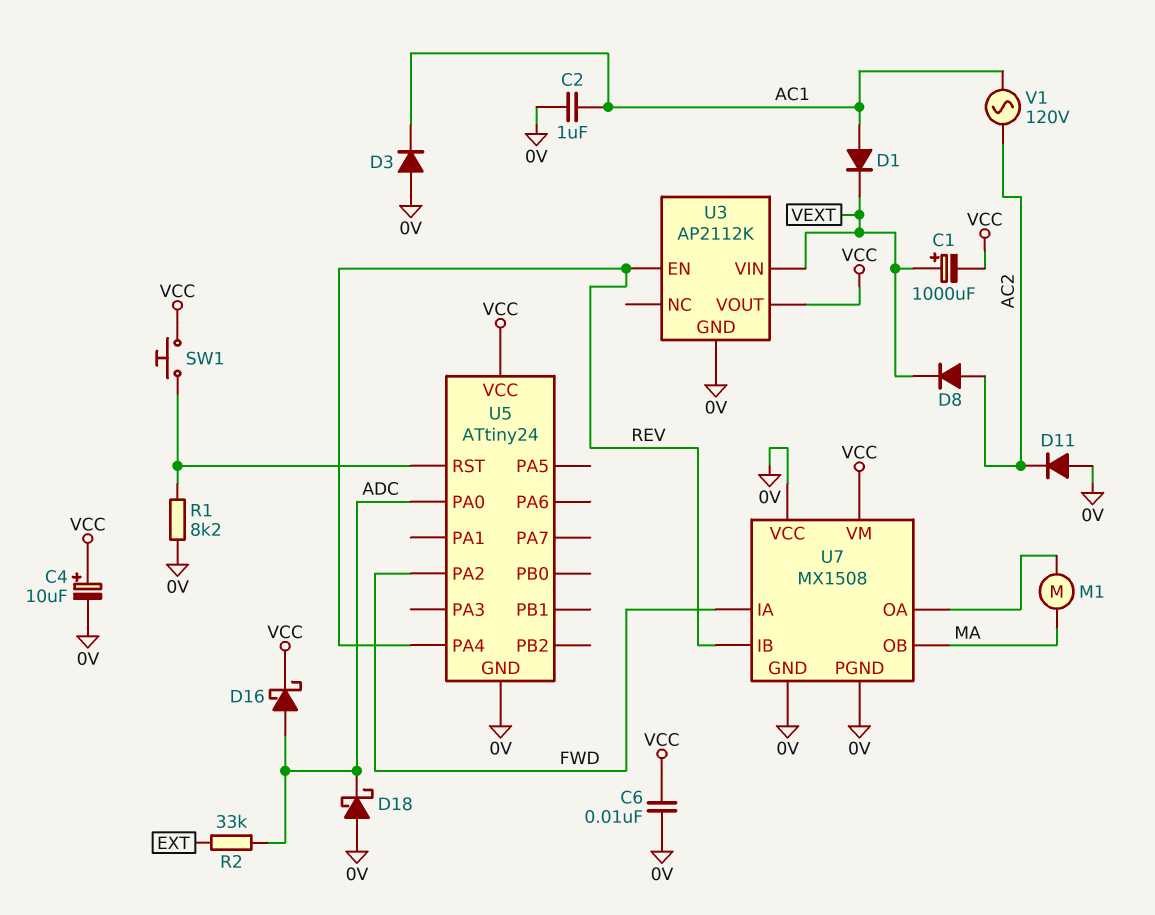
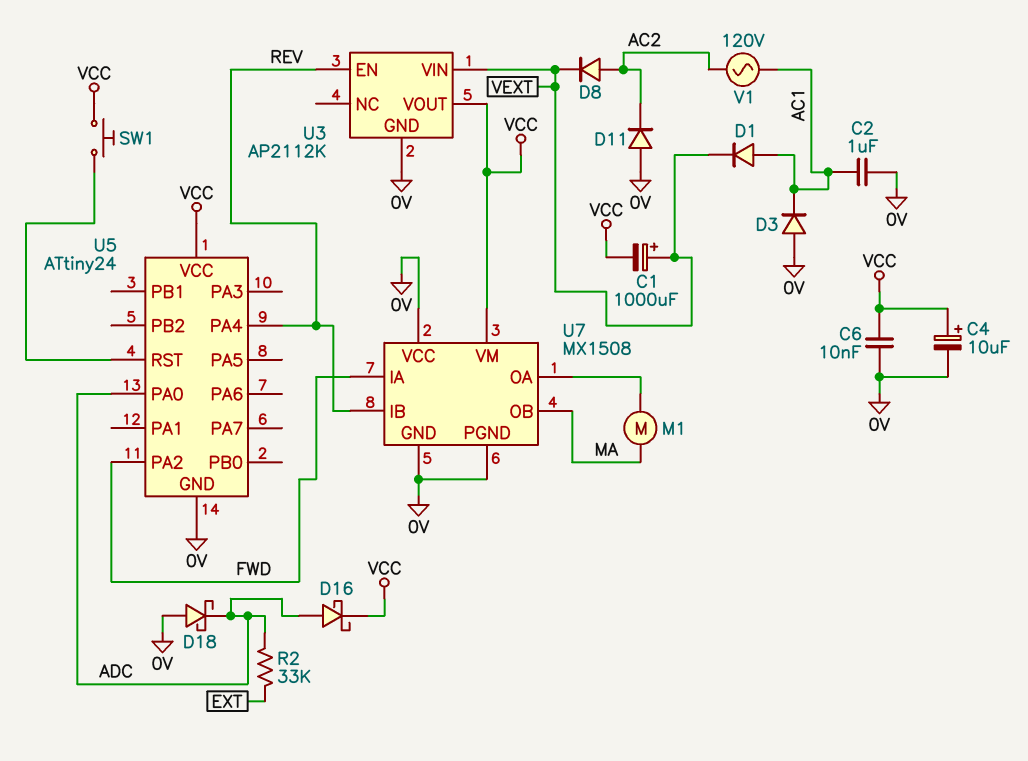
R1: 8.2k (0V, U5/RST) -> none

